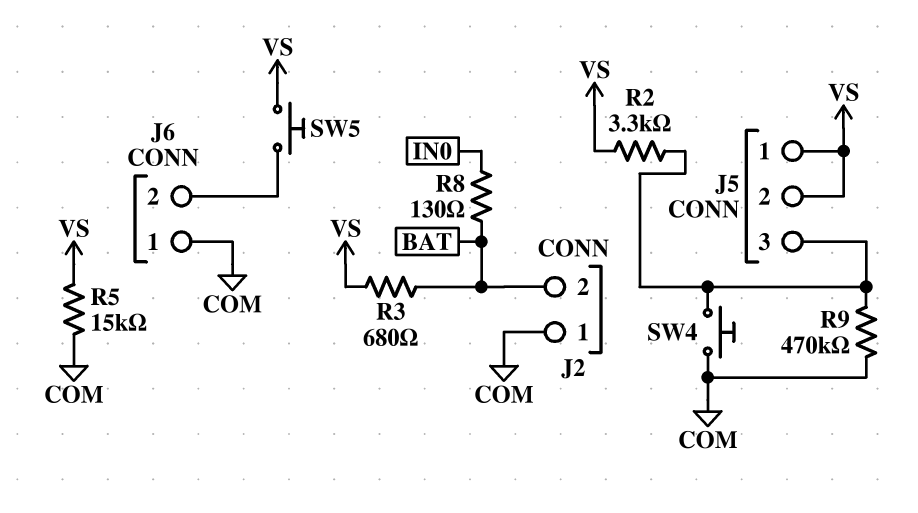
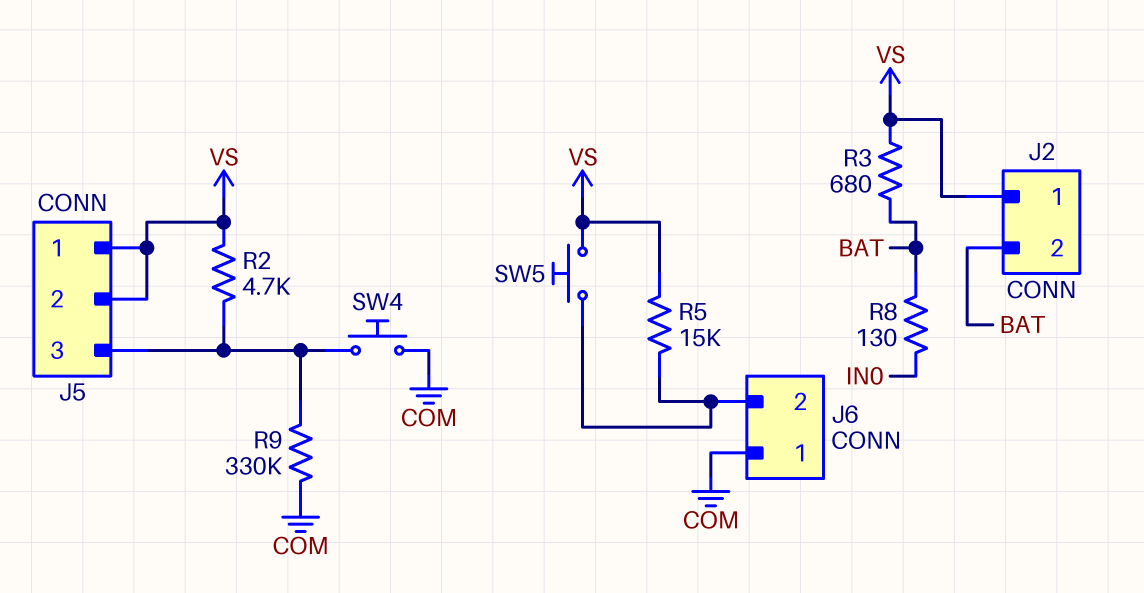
J2 pin 1: COM -> VS
R2: 3.3k (J5/3, VS) -> 4.7k (J5/3, VS)
R5: 15k (COM, VS) -> 15k (J6/2, VS)
R9: 470k (COM, J5/3) -> 330k (COM, J5/3)

